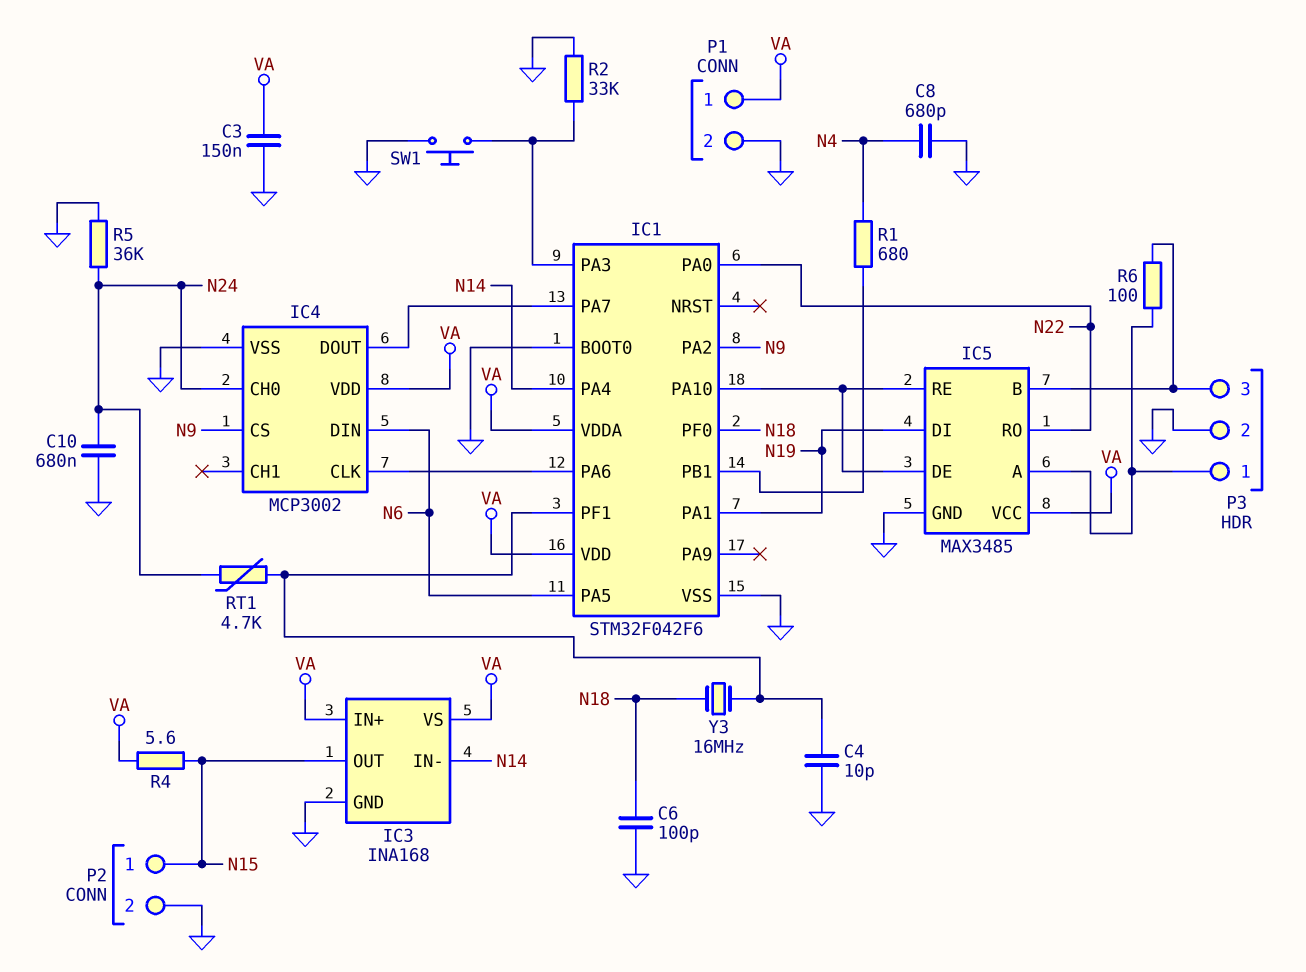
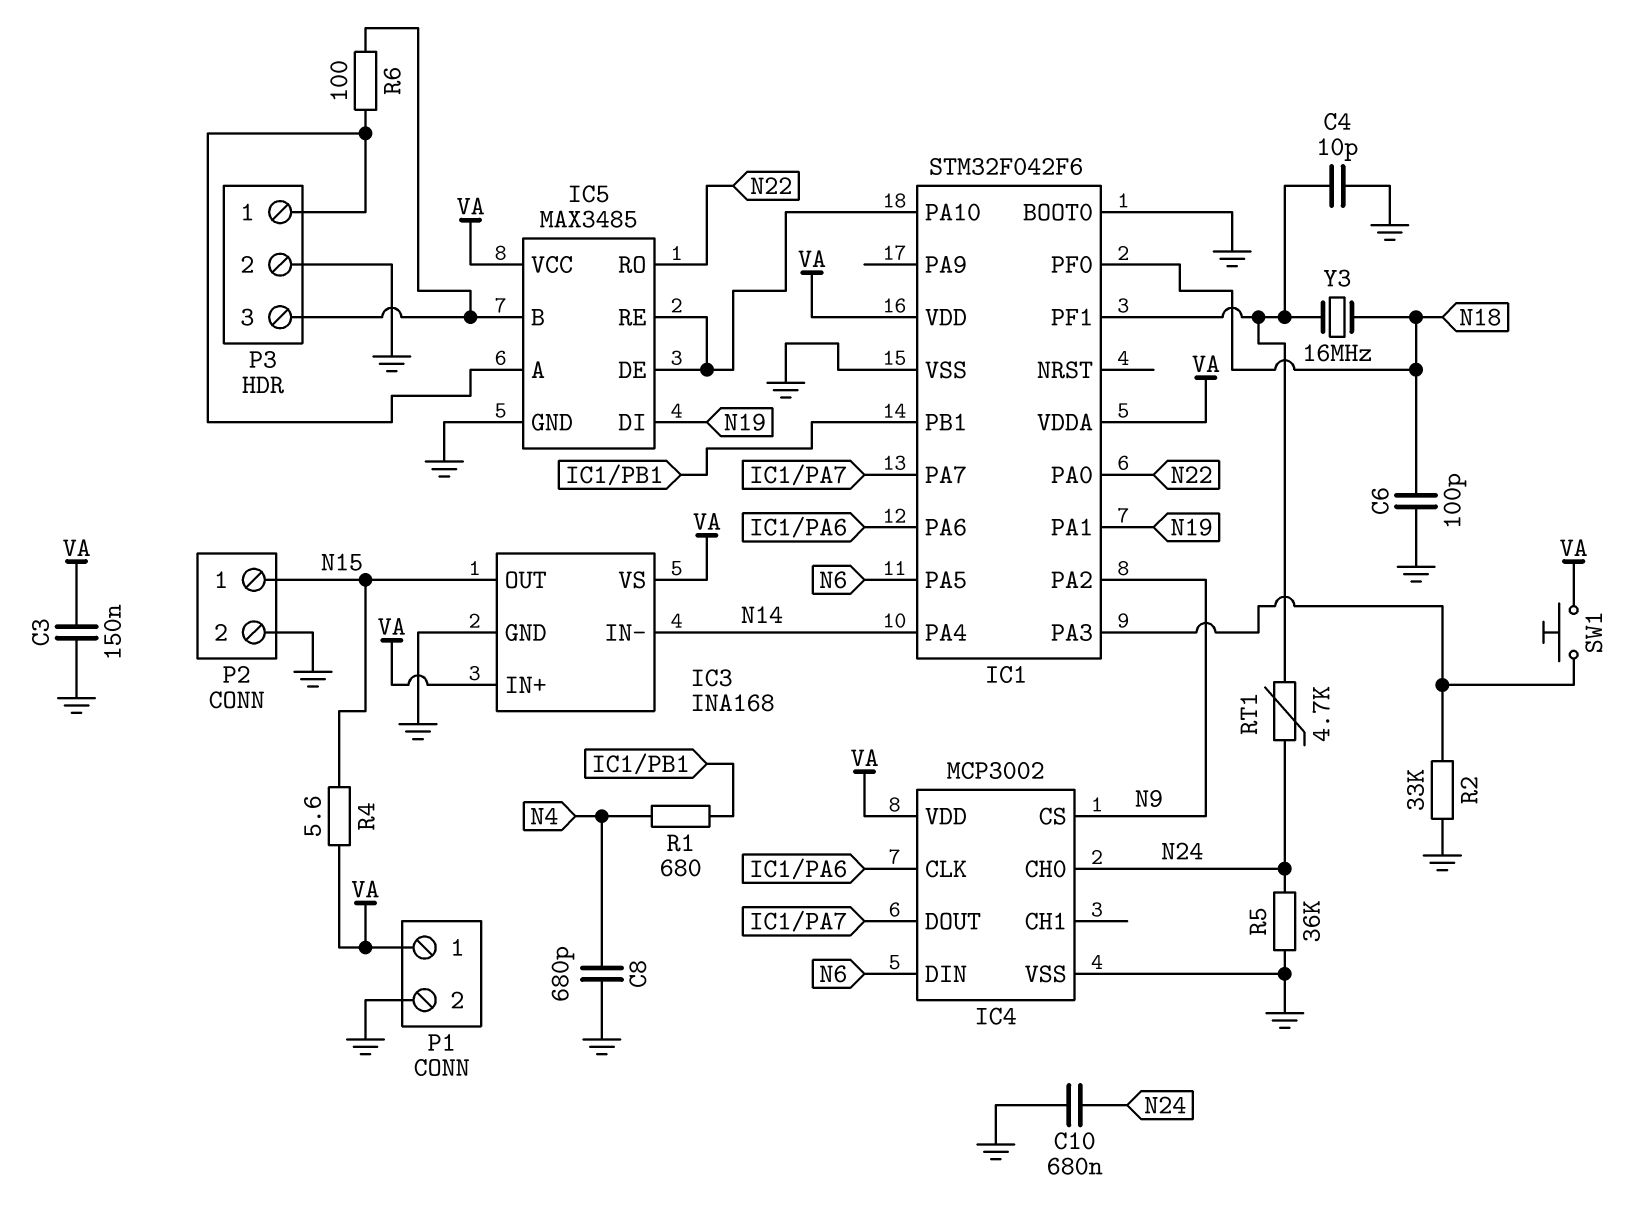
SW1: button (GND, IC1/PA3) -> button (IC1/PA3, VA)

